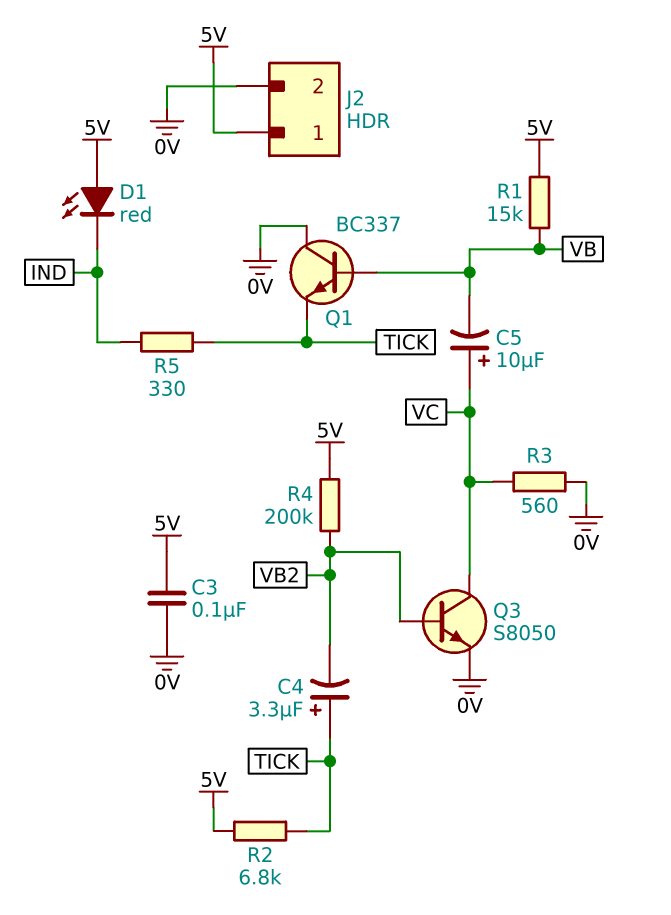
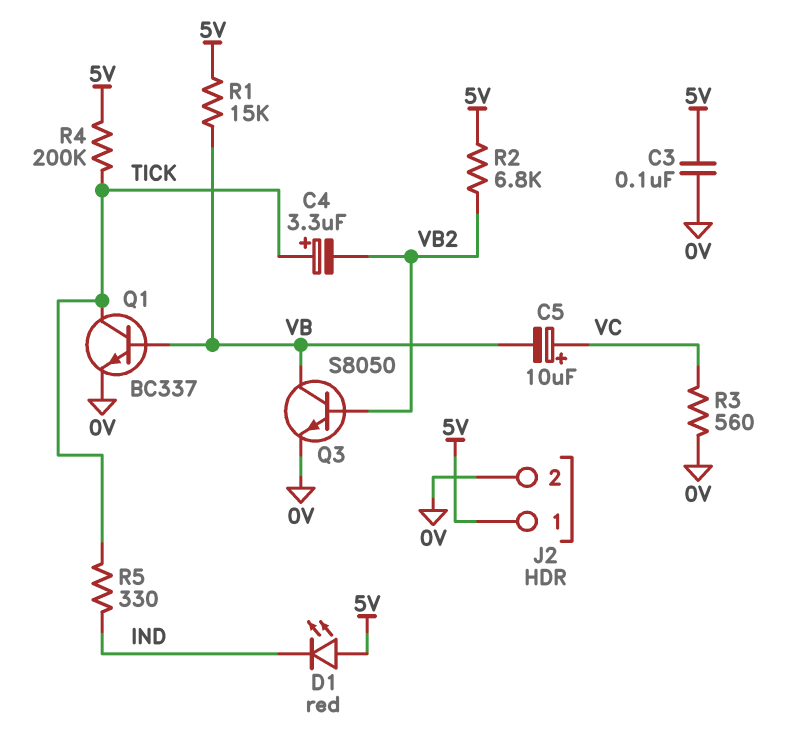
Q1: NPN BC337 (B VB, C 0V, E TICK) -> NPN BC337 (B VB, C TICK, E 0V)
Q3: NPN S8050 (B VB2, C VC, E 0V) -> NPN S8050 (B VB2, C VB, E 0V)
R2: 6.8k (5V, TICK) -> 6.8k (5V, VB2)
R4: 200k (5V, VB2) -> 200k (5V, TICK)

